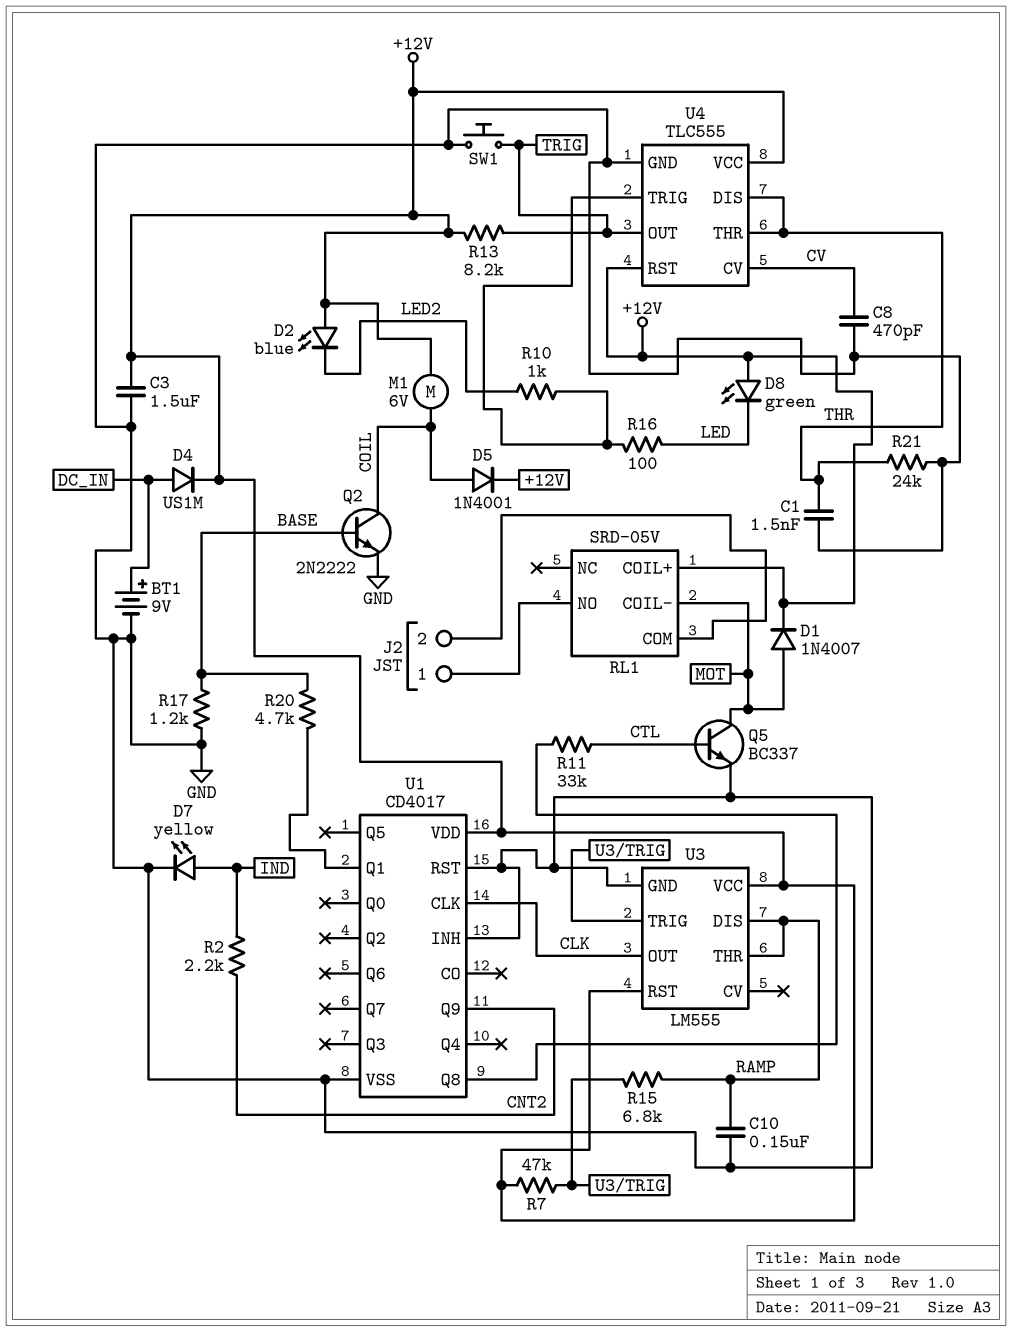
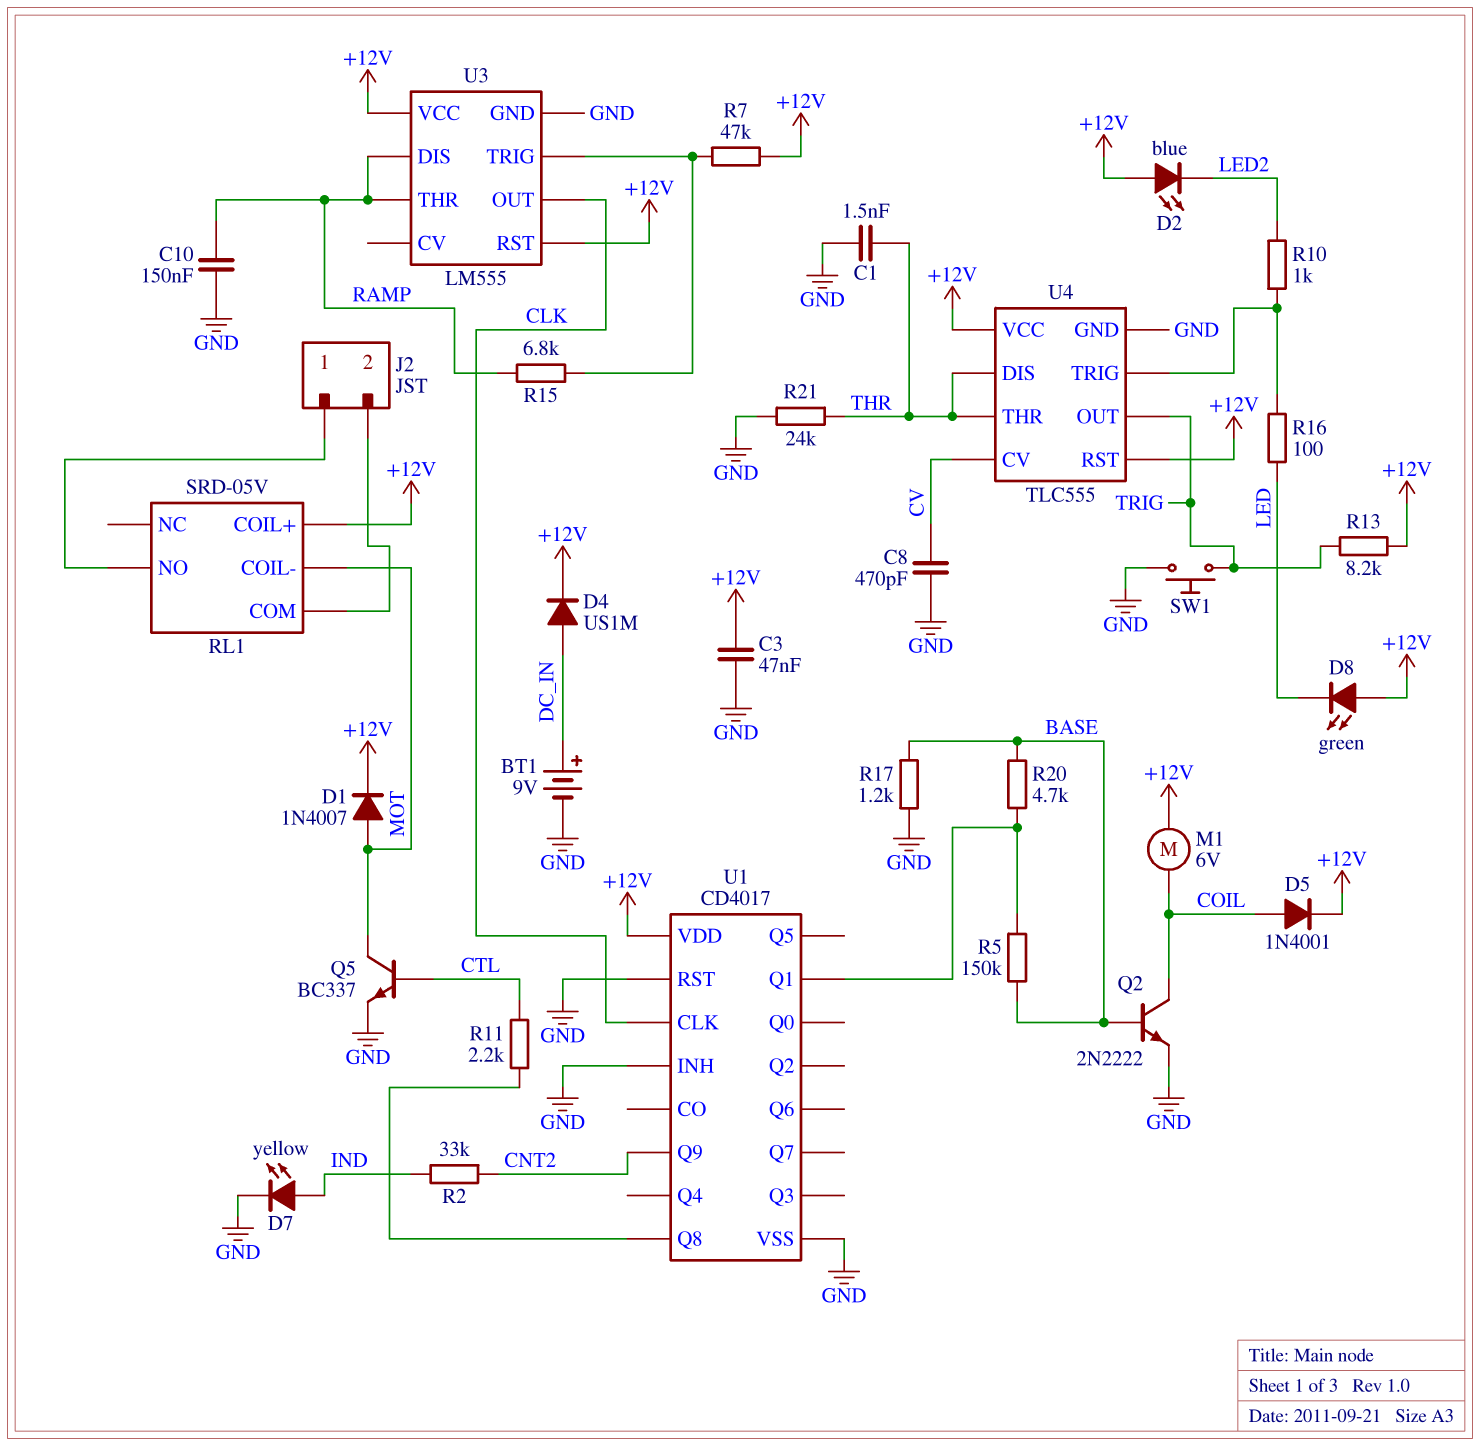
C3: 1.5uF (+12V, GND) -> 47nF (+12V, GND)
R2: 2.2k (CNT2, IND) -> 33k (CNT2, IND)
R5: none -> 150k (BASE, U1/Q1)
R11: 33k (CTL, U1/Q8) -> 2.2k (CTL, U1/Q8)

